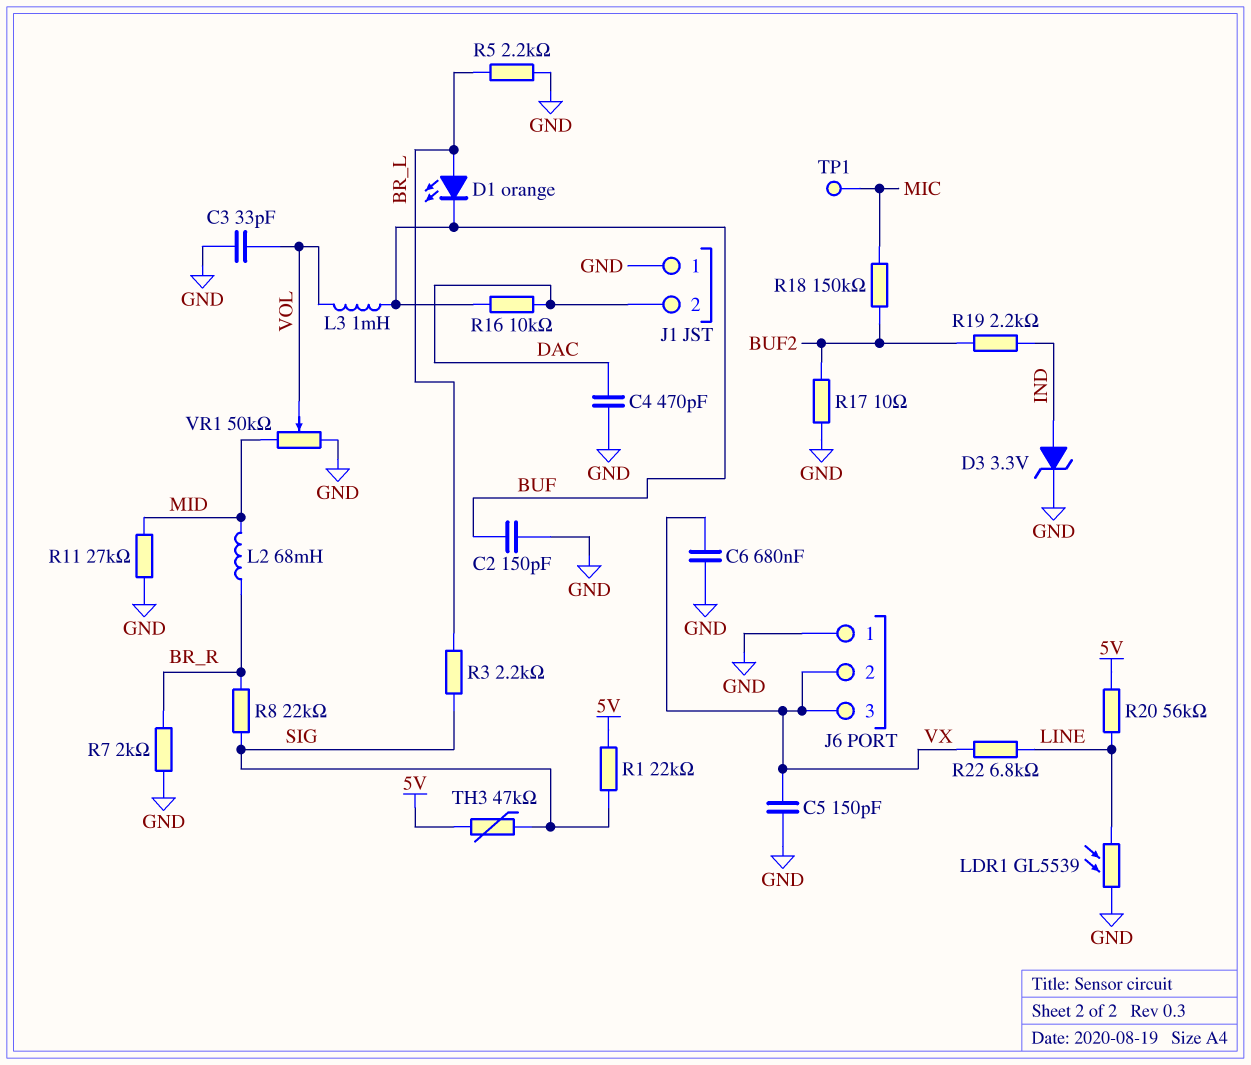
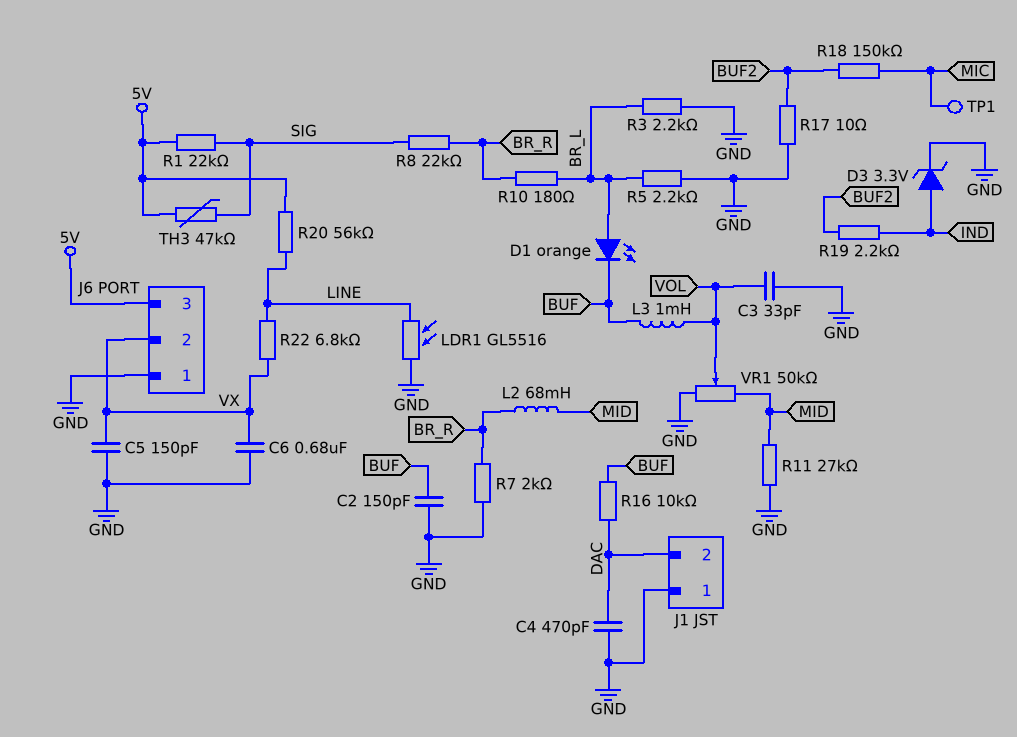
J6 pin 3: VX -> 5V
LDR1: GL5539 (GND, LINE) -> GL5516 (GND, LINE)
R3: 2.2k (BR_L, SIG) -> 2.2k (BR_L, GND)
R10: none -> 180 (BR_L, BR_R)

